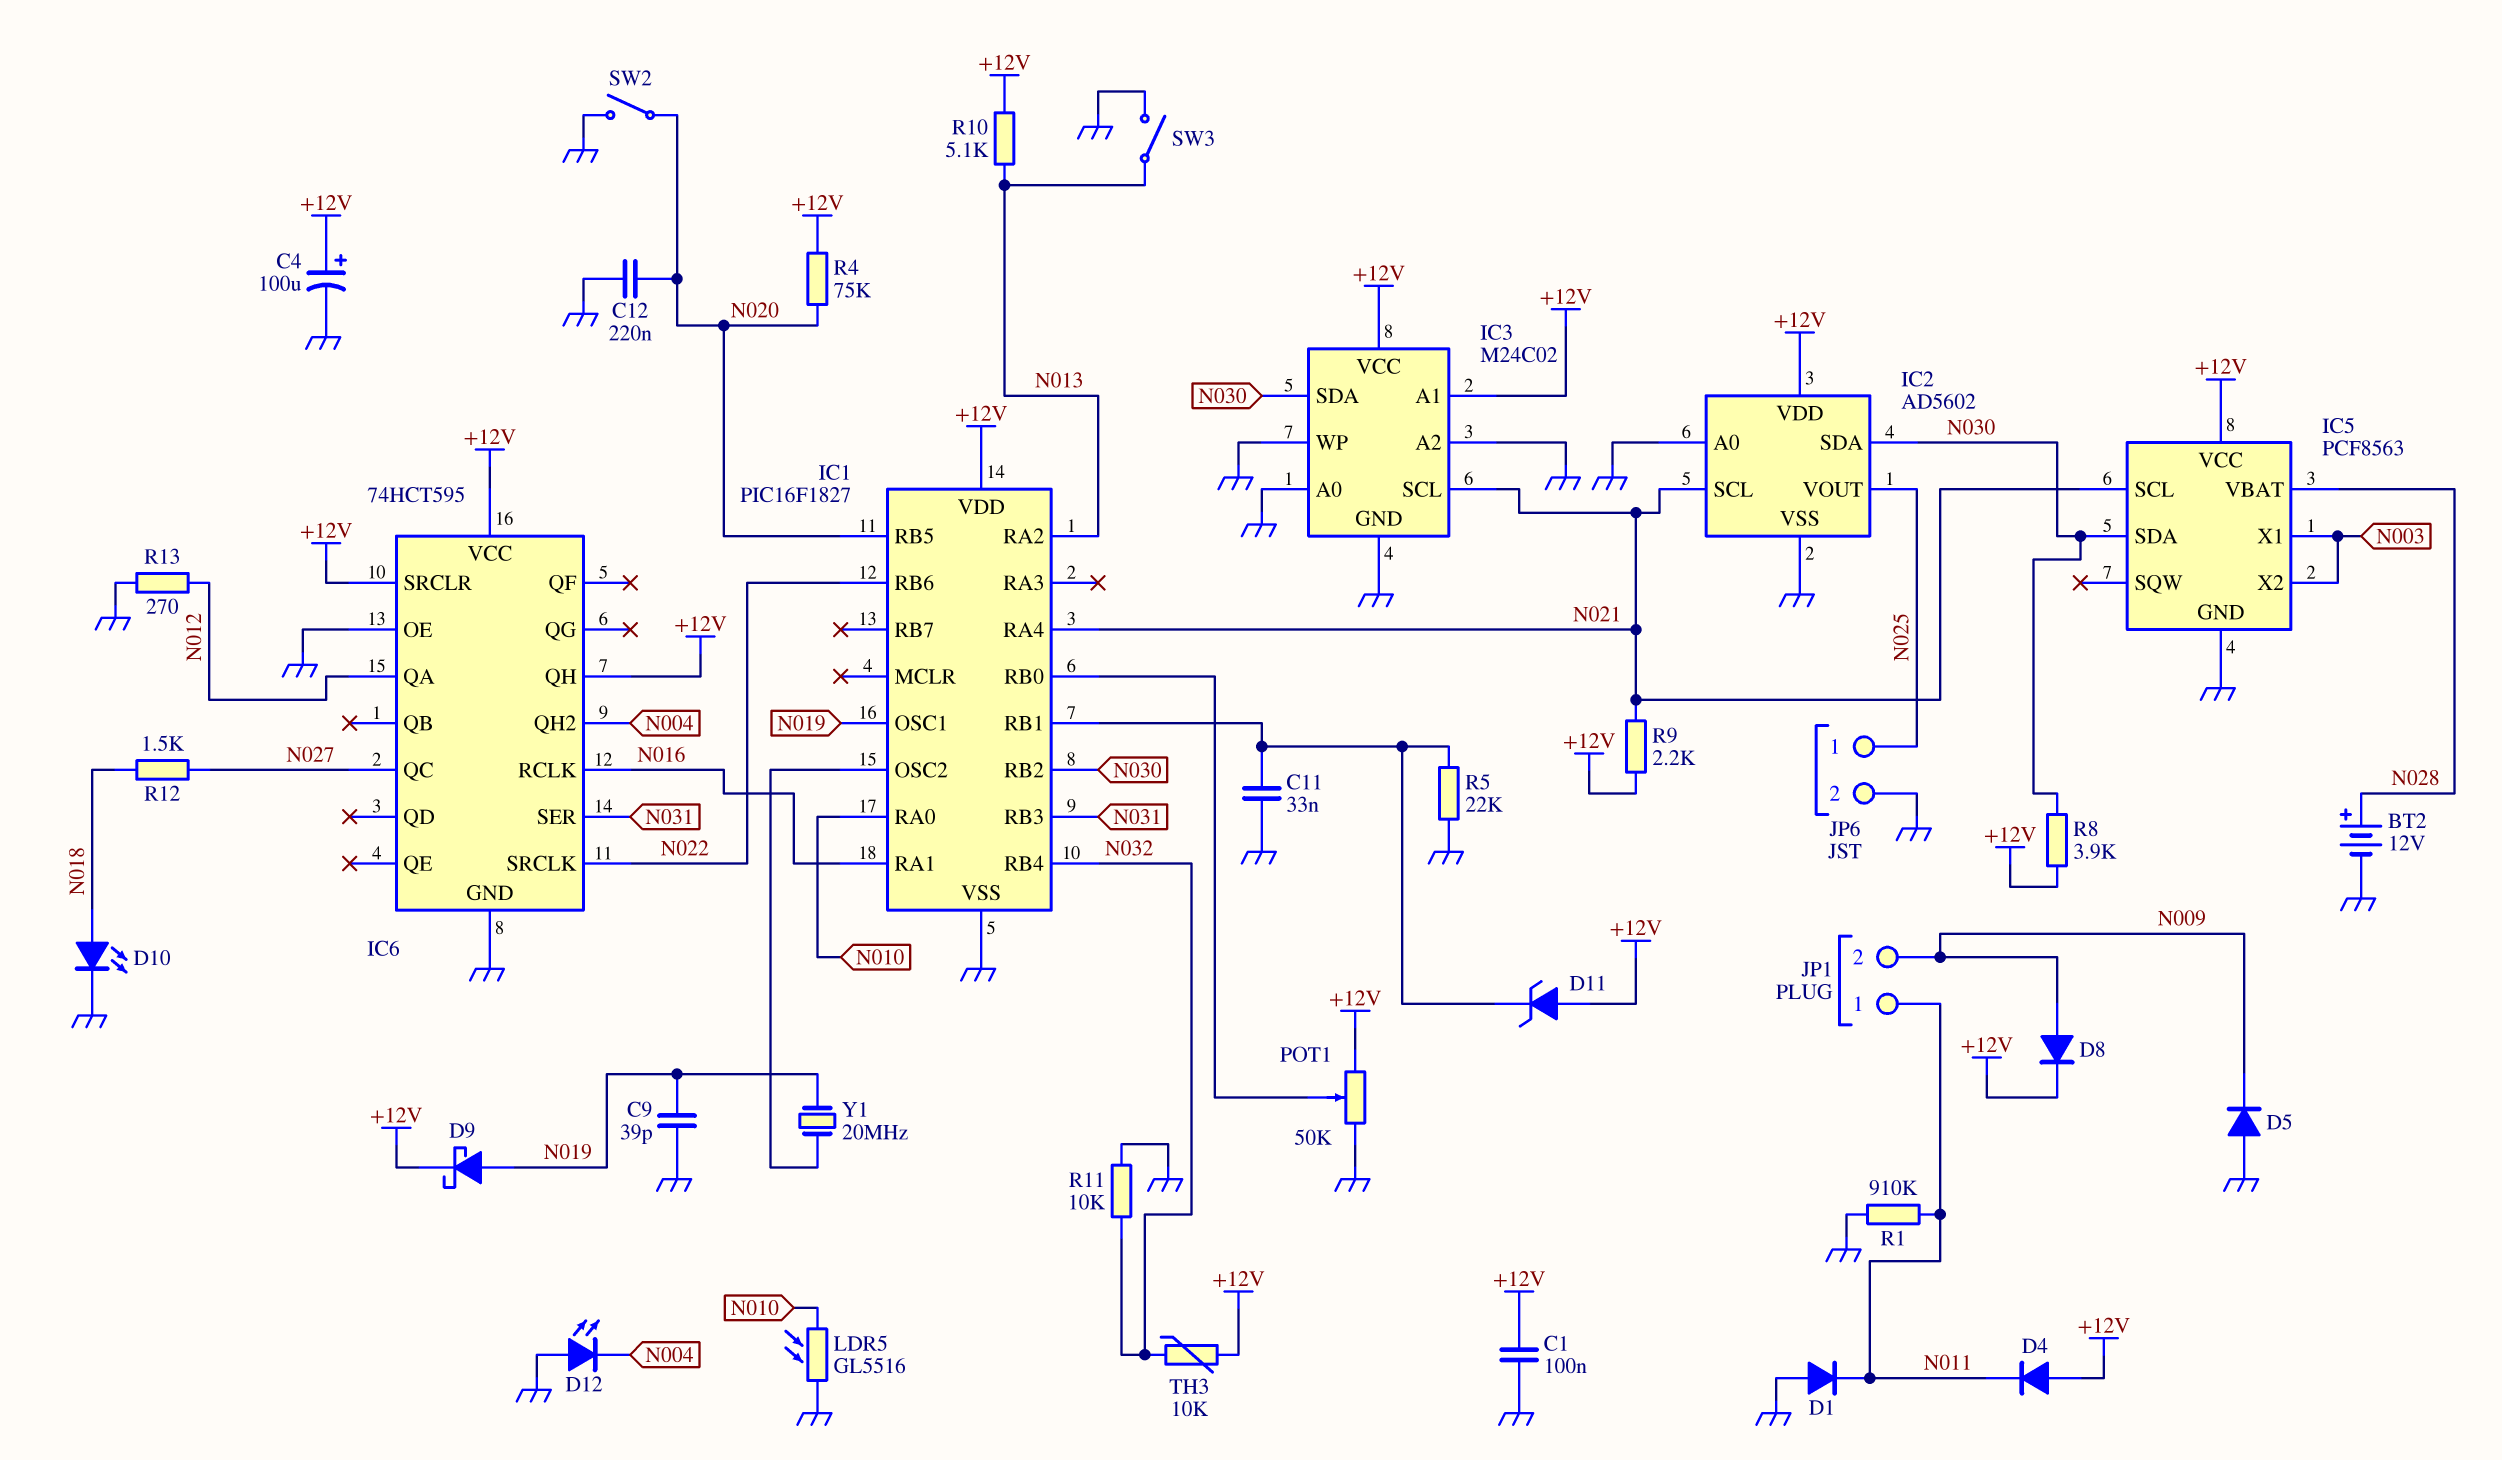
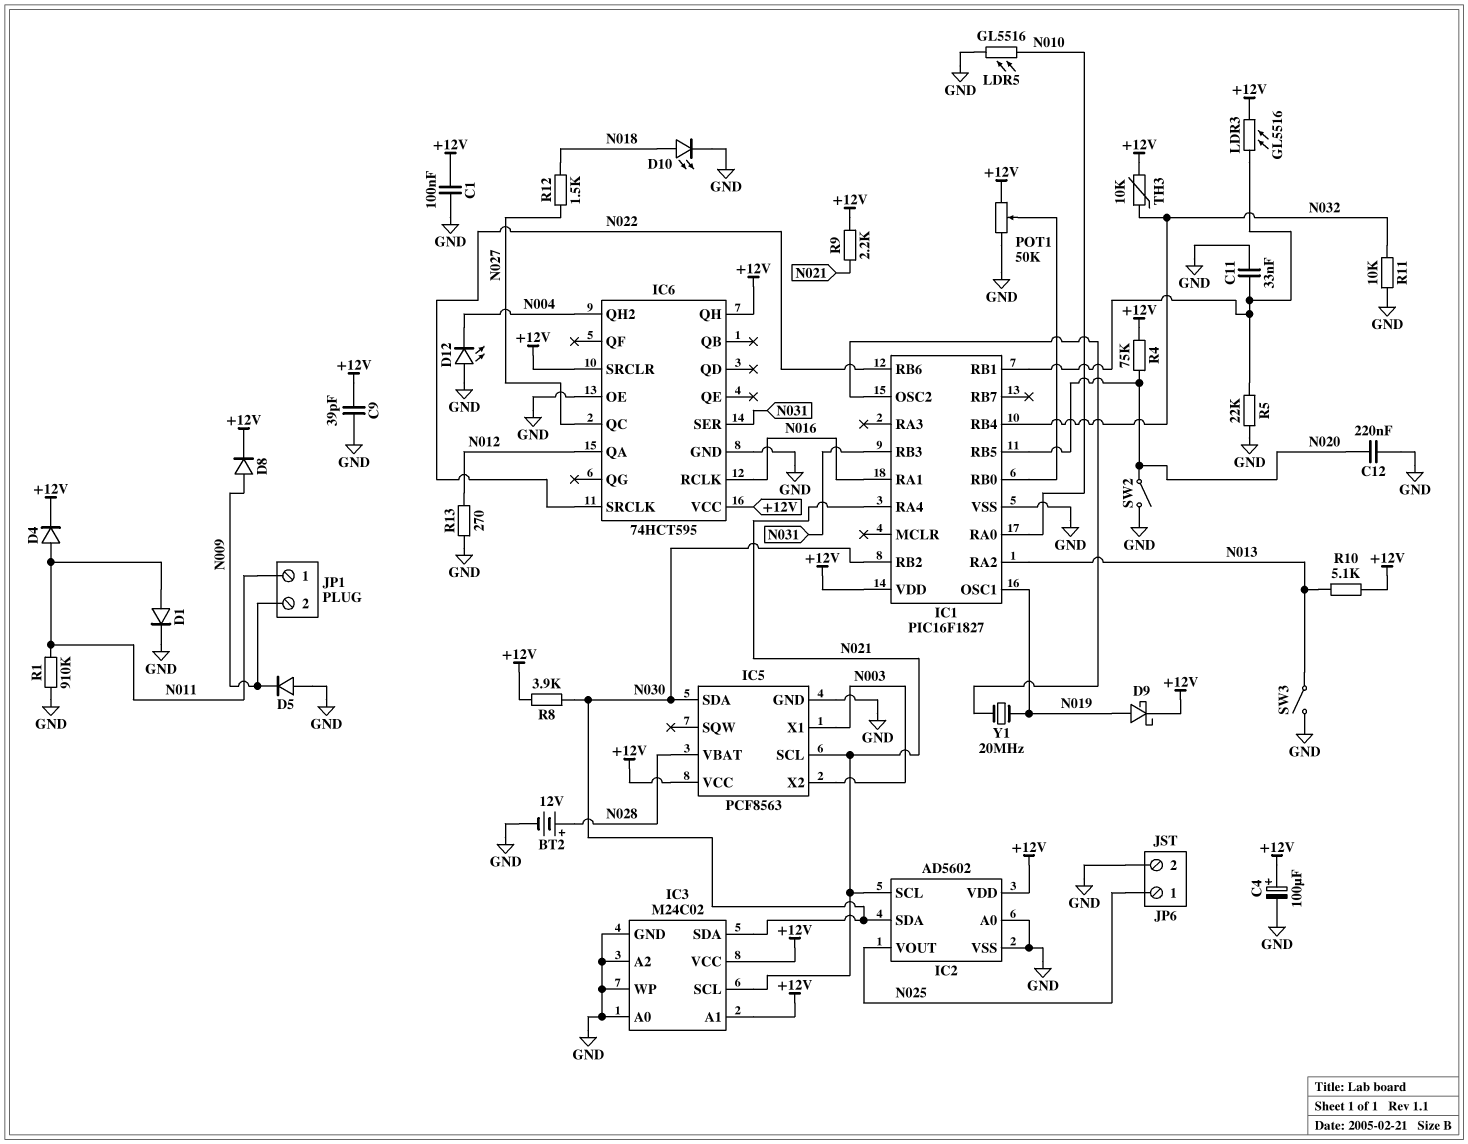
C9: 39pF (GND, N019) -> 39pF (+12V, GND)
D1: diode (A GND, K N011) -> diode (A N011, K GND)
D4: diode (A +12V, K N011) -> diode (A N011, K +12V)
D11: zener (A +12V, K IC1/RB1) -> none
LDR3: none -> GL5516 (+12V, IC1/RB1)

